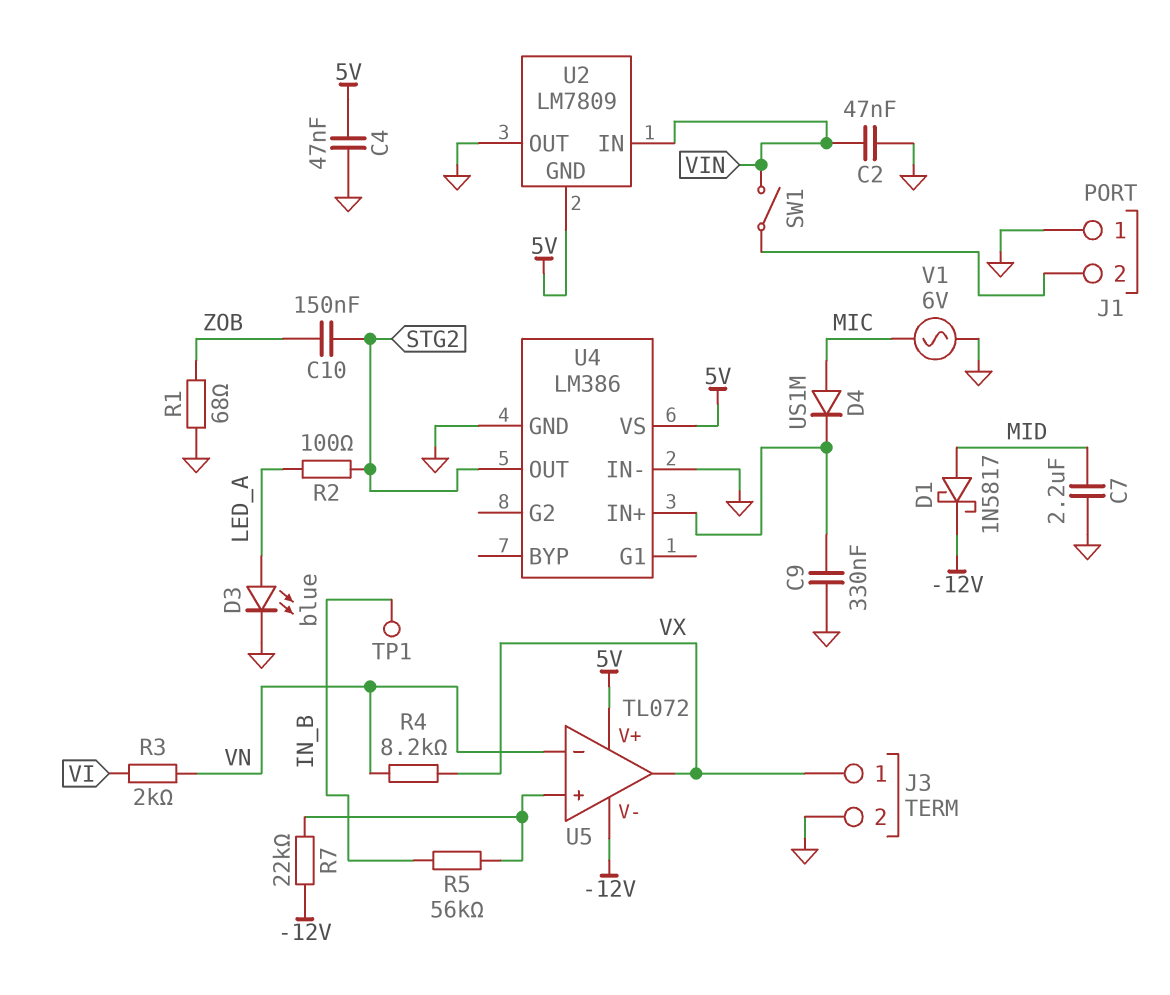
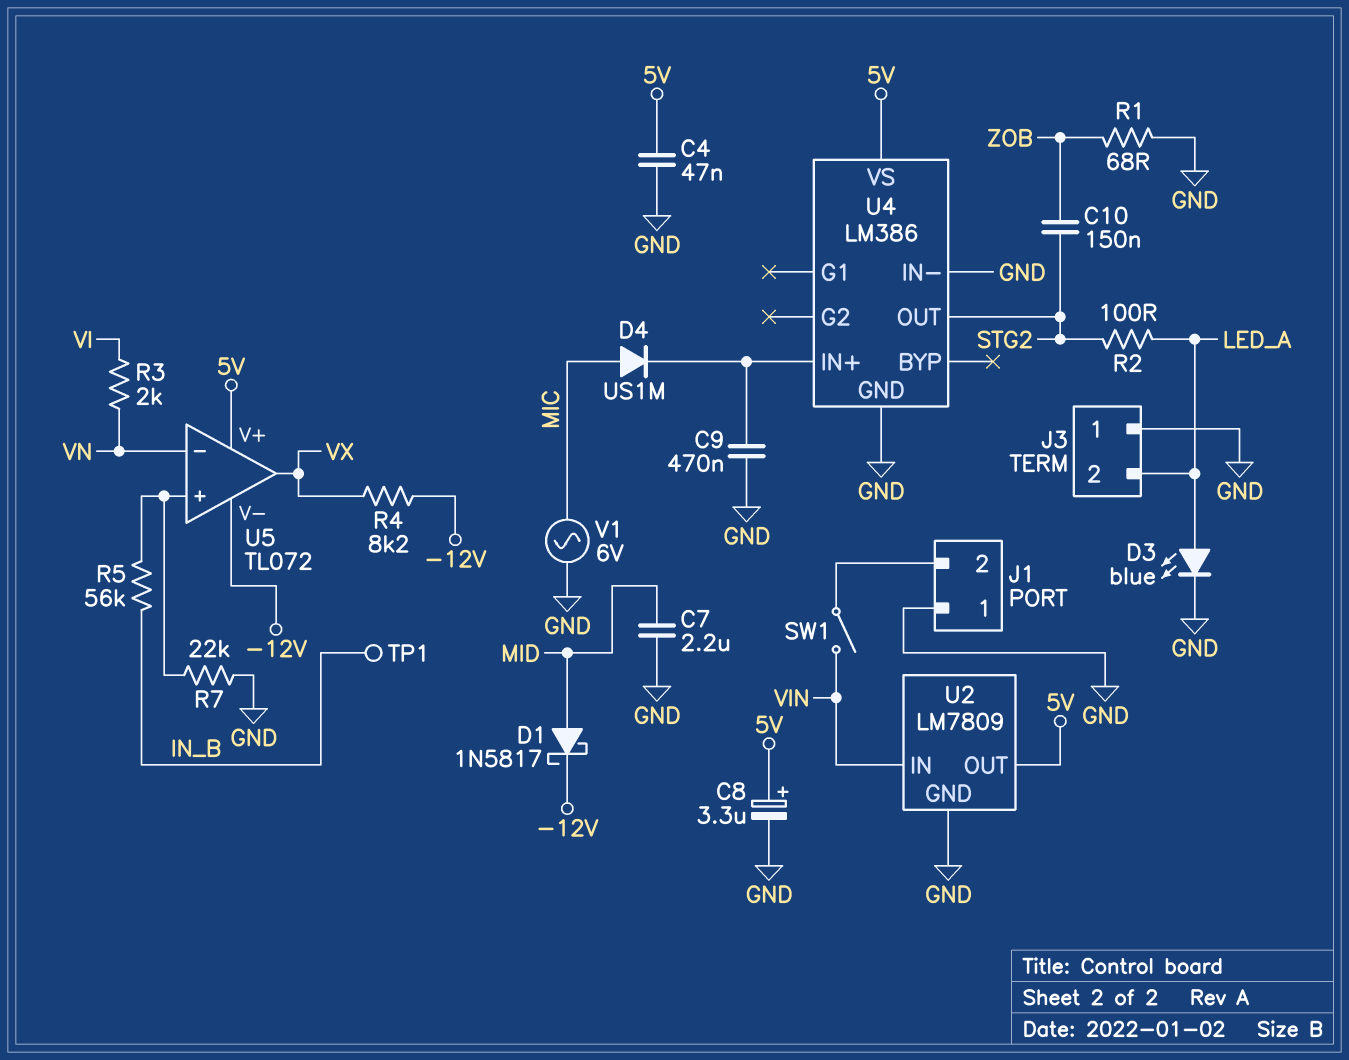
C2: 47nF (GND, VIN) -> none
C8: none -> 3.3uF (plus 5V, minus GND)
C9: 330nF (GND, U4/IN+) -> 470nF (GND, U4/IN+)
J3 pin 1: VX -> GND
J3 pin 2: GND -> LED_A
R4: 8.2k (VN, VX) -> 8.2k (-12V, VX)
R7: 22k (-12V, U5/in+) -> 22k (GND, U5/in+)
U2 pin GND: 5V -> GND
U2 pin OUT: GND -> 5V

